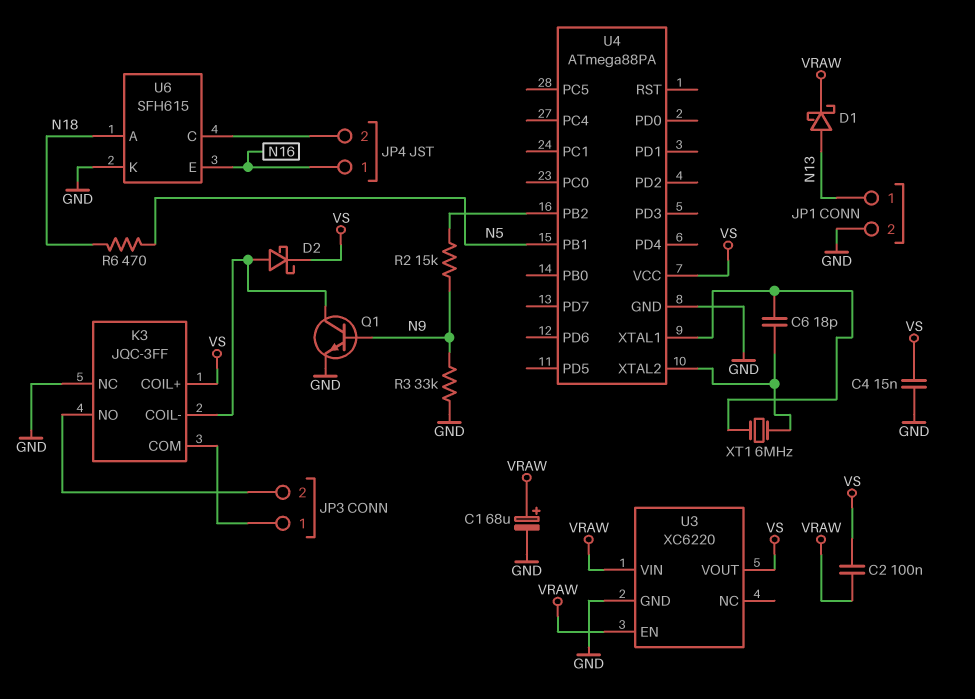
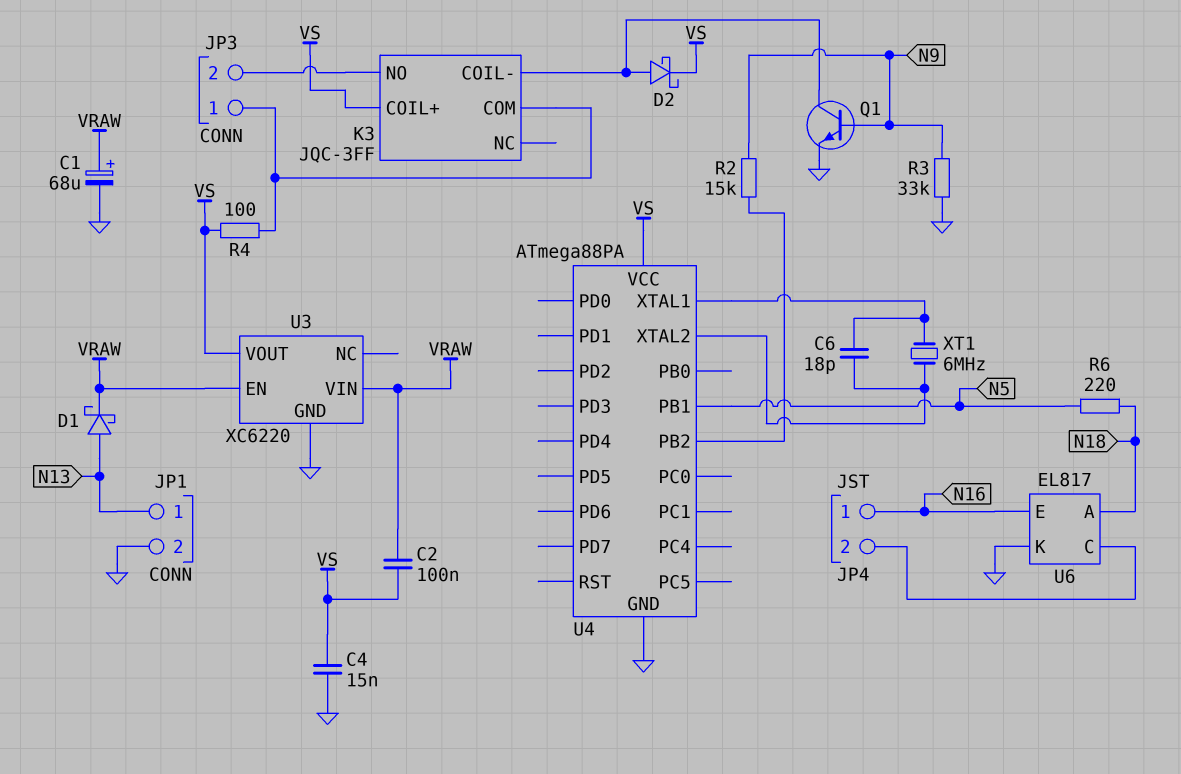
K3 pin NC: GND -> none
R4: none -> 100 (JP3/1, VS)
R6: 470 (N5, N18) -> 220 (N5, N18)
U6: SFH615 -> EL817

